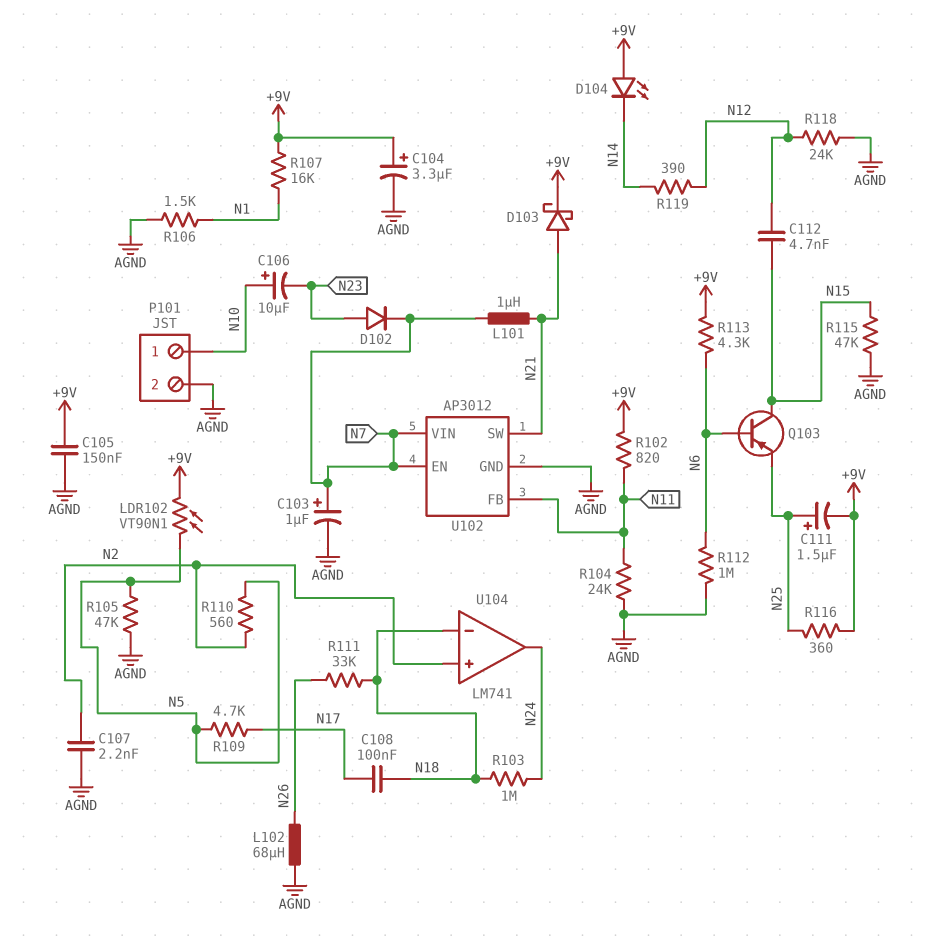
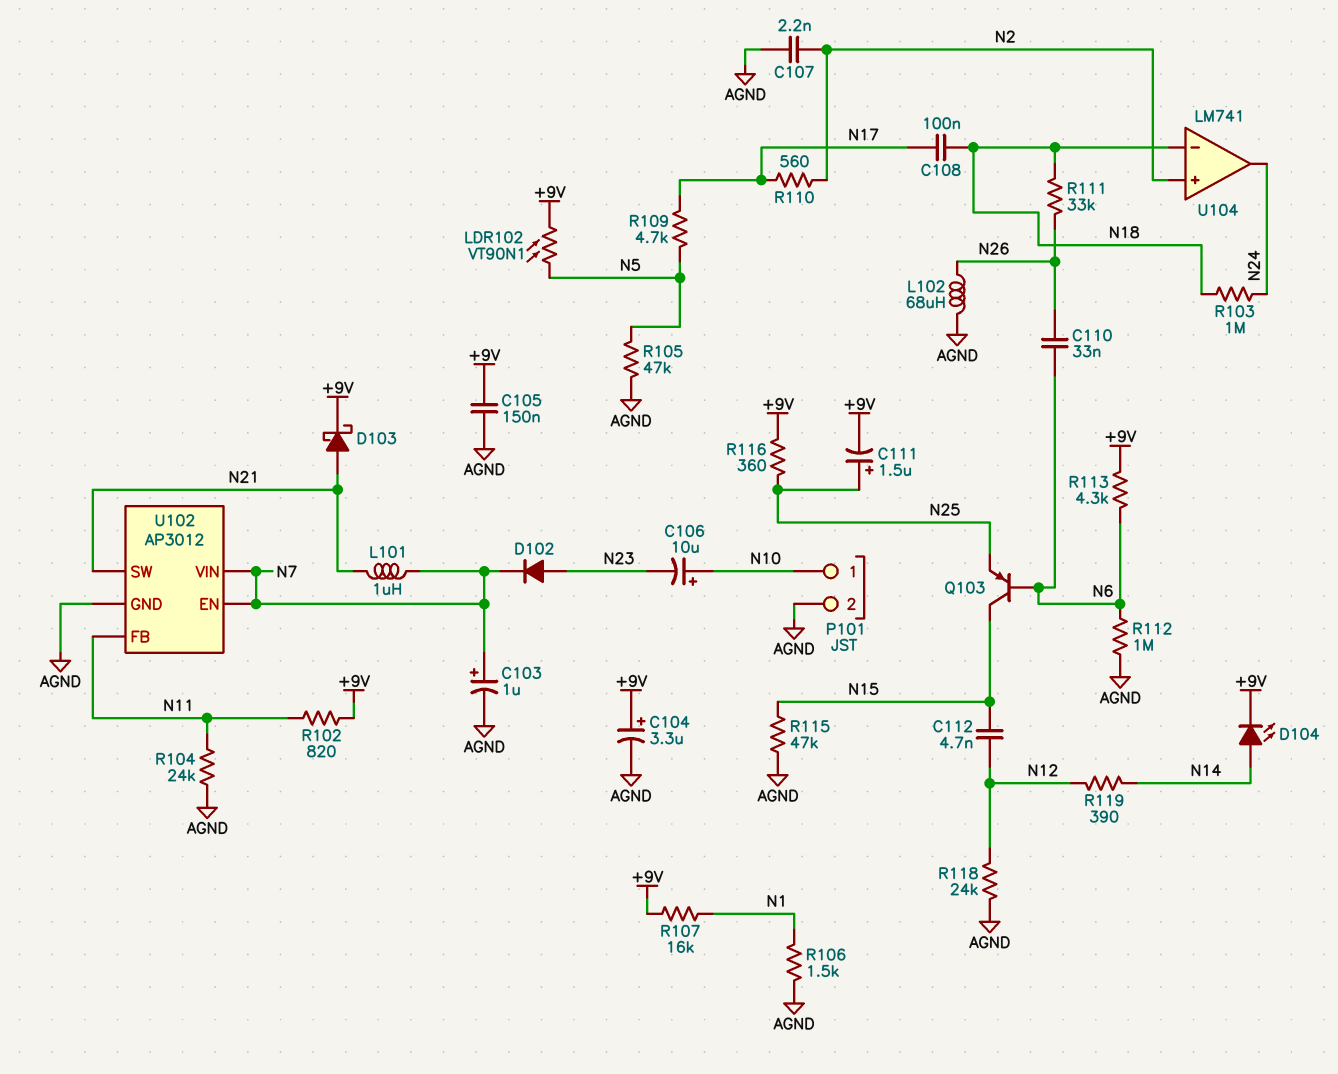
C110: none -> 33nF (N6, N26)
D104: LED (A +9V, K N14) -> LED (A N14, K +9V)
R110: 560 (N2, N5) -> 560 (N2, N17)

